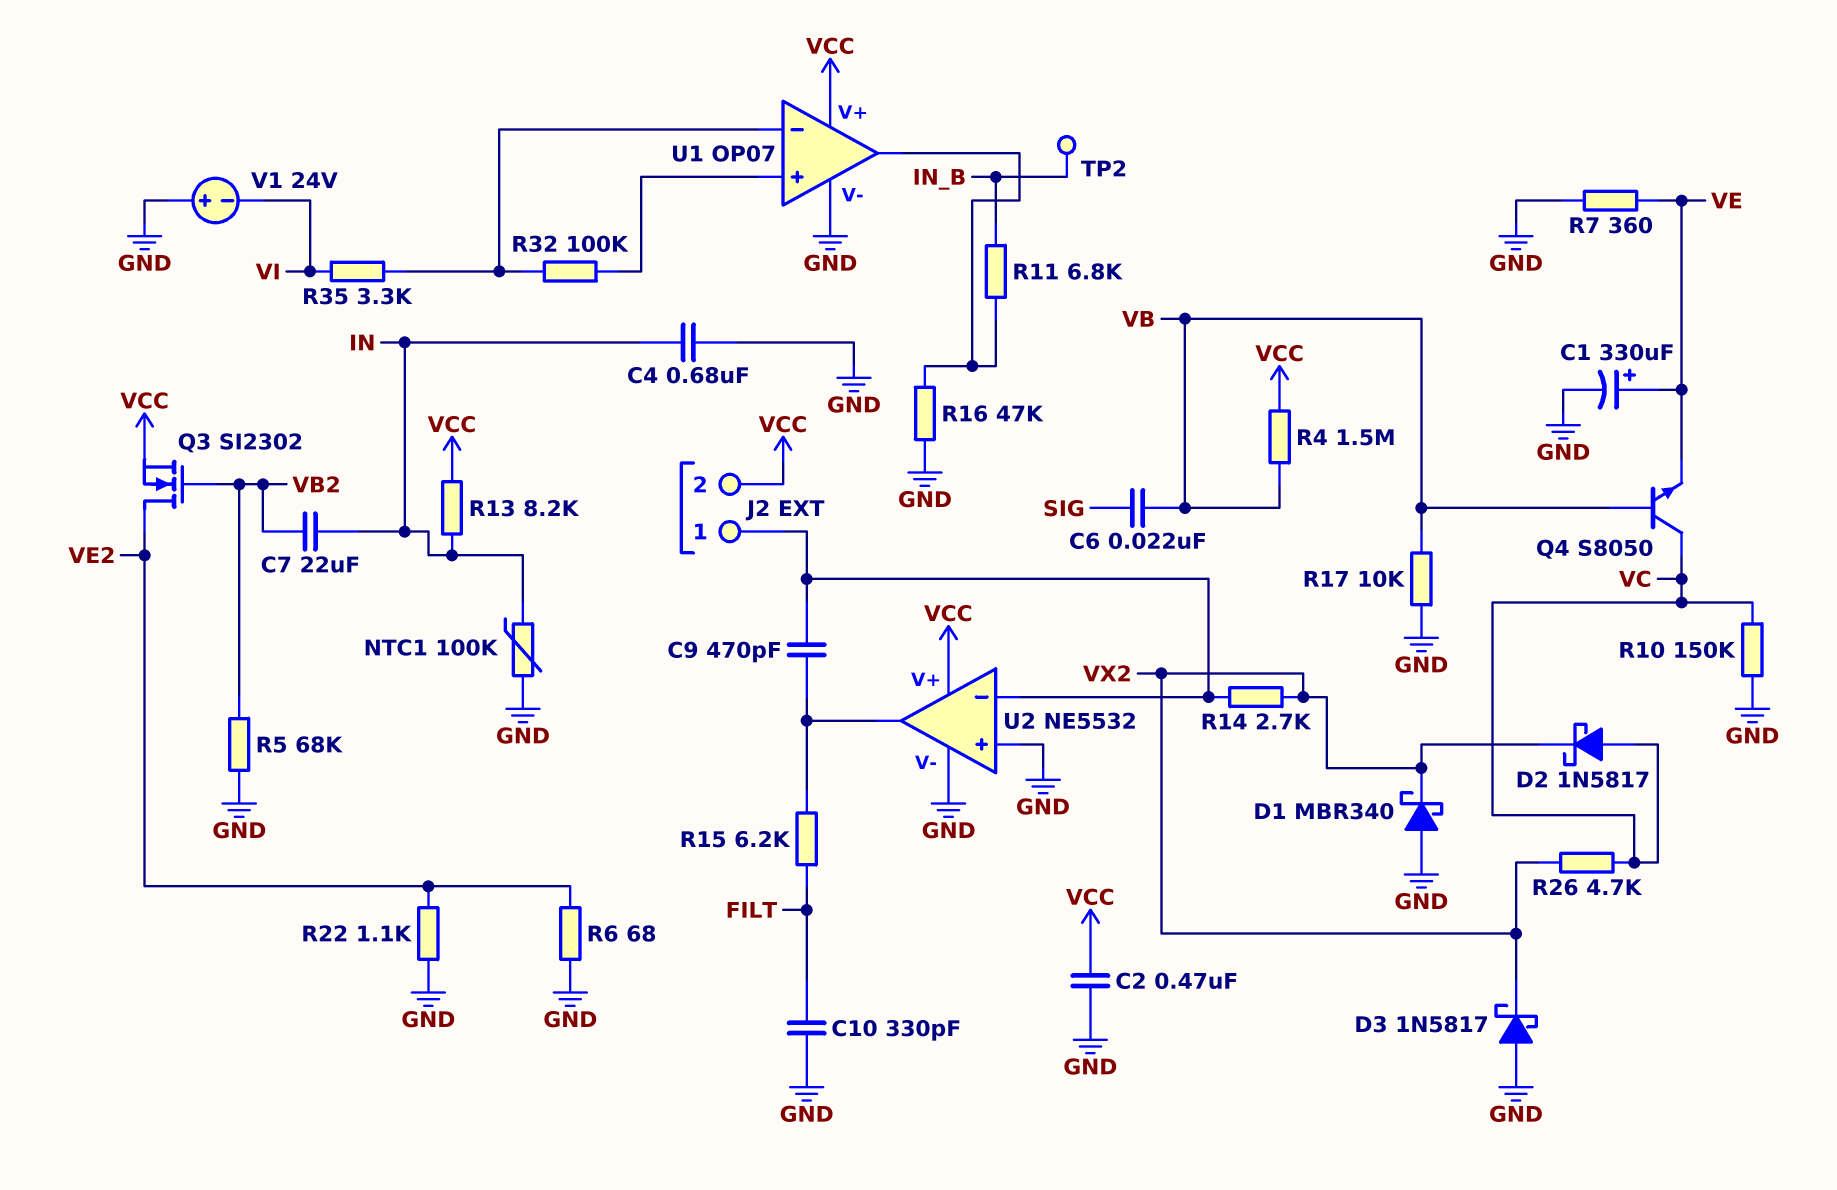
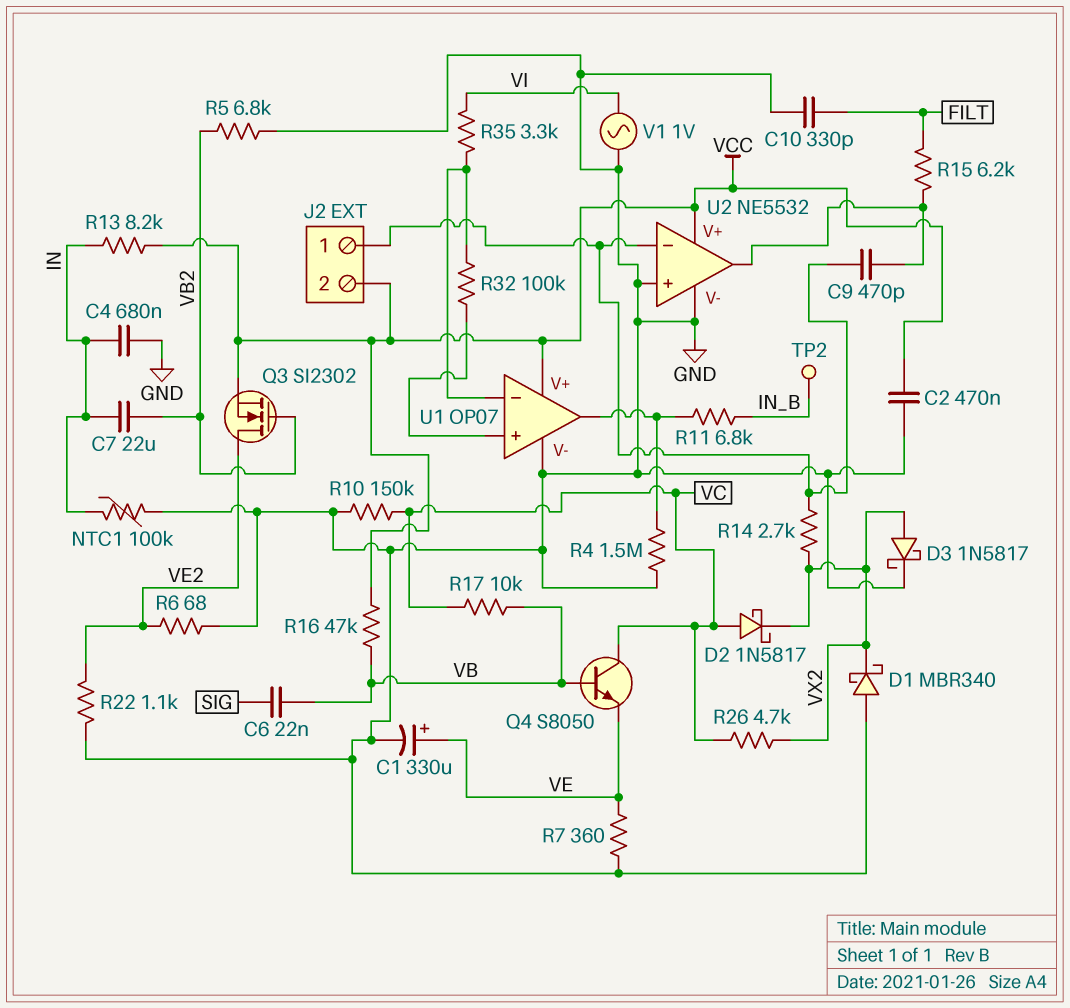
D3: schottky 1N5817 (A GND, K VX2) -> schottky 1N5817 (A VX2, K GND)
R4: 1.5M (VB, VCC) -> 1.5M (GND, U1/out)
R5: 68k (GND, VB2) -> 6.8k (GND, VB2)
R16: 47k (GND, U1/out) -> 47k (VB, VCC)
R17: 10k (GND, VB) -> 10k (VB, VC)
V1: 24V (plus GND, minus VI) -> AC 1V (GND, VI)

